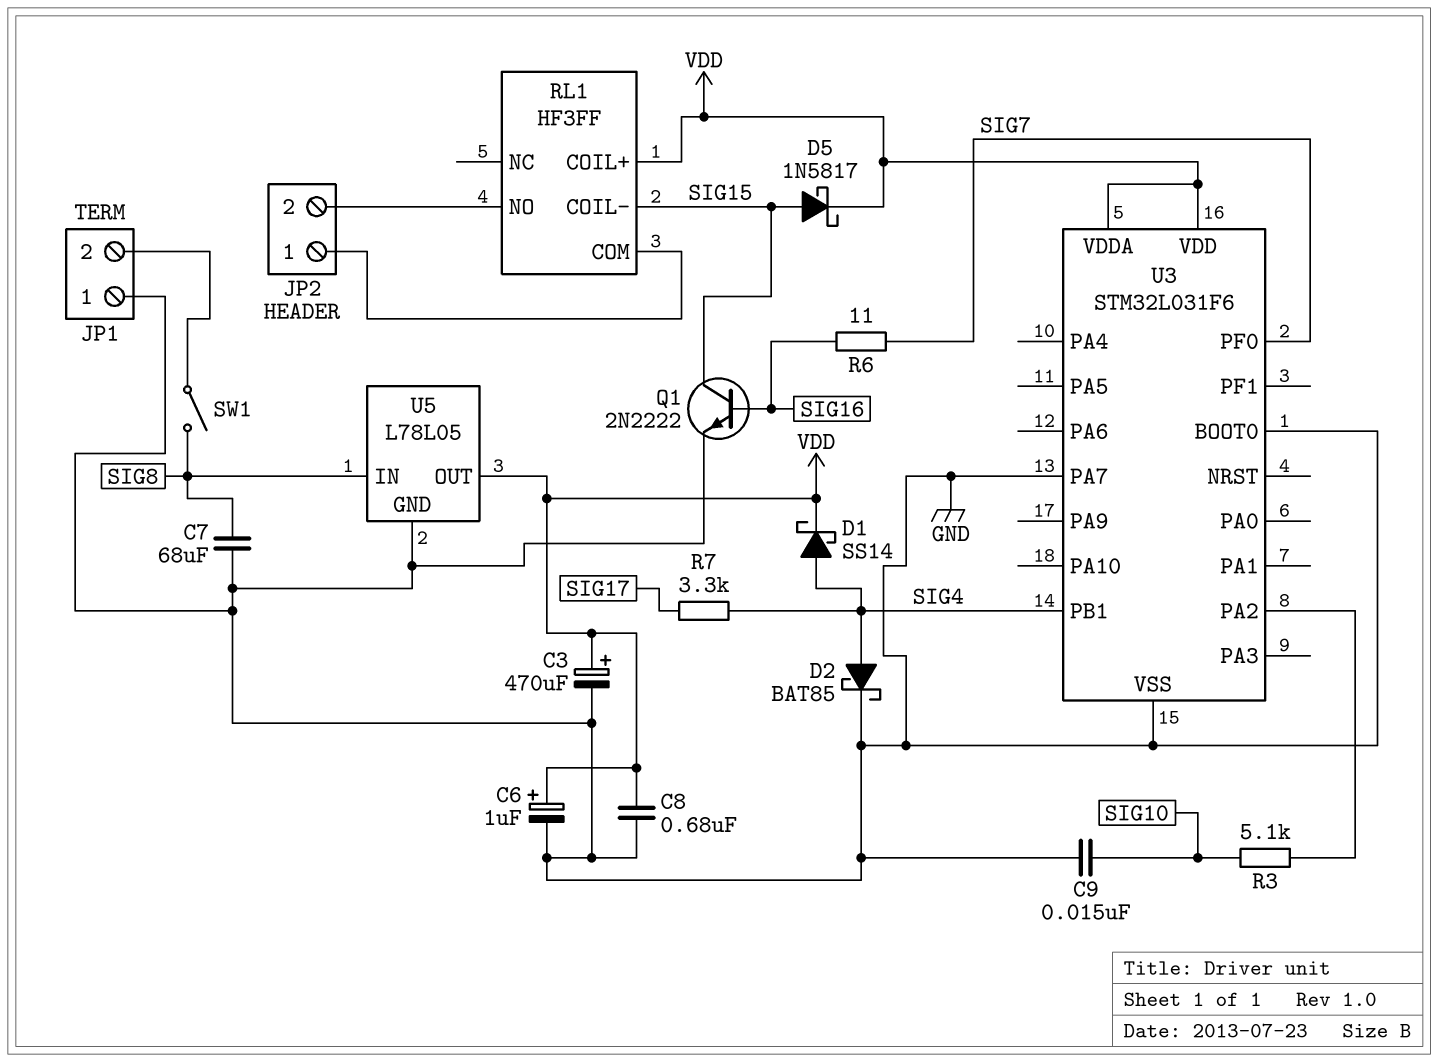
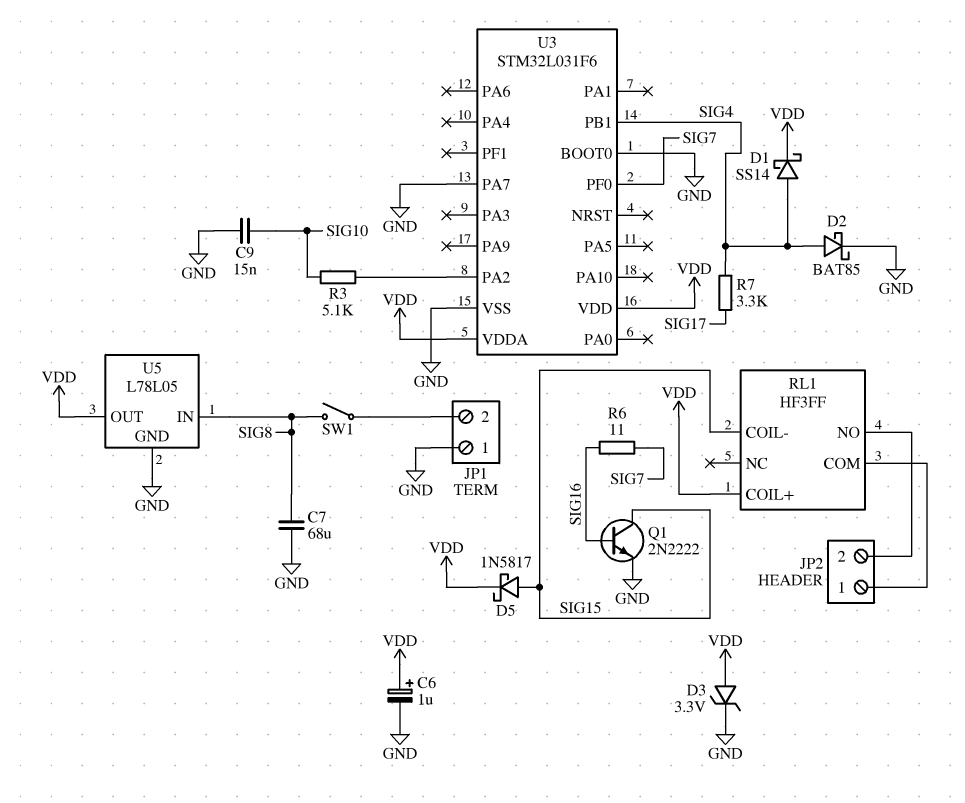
C3: 470uF (plus VDD, minus GND) -> none
C8: 680nF (GND, VDD) -> none
D3: none -> zener 3.3V (A VDD, K GND)

